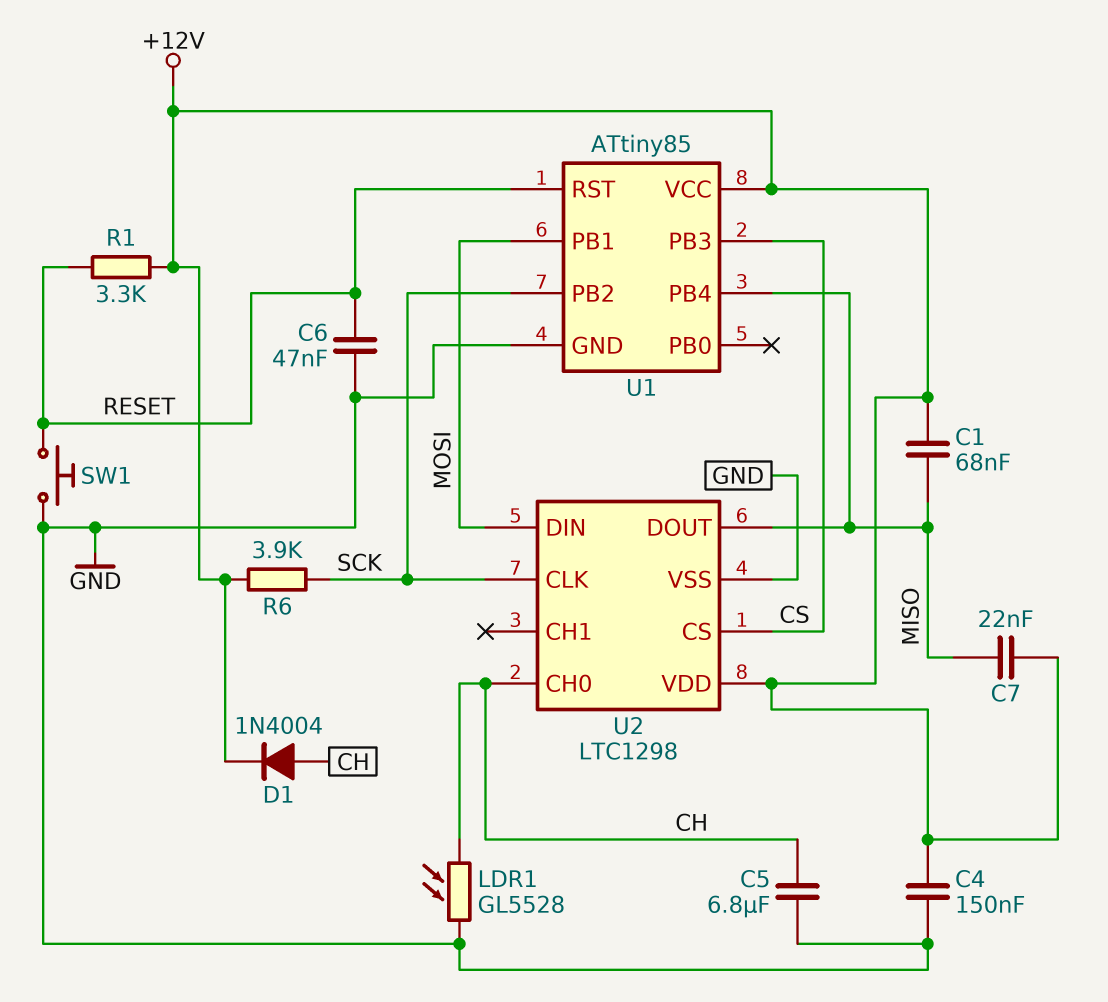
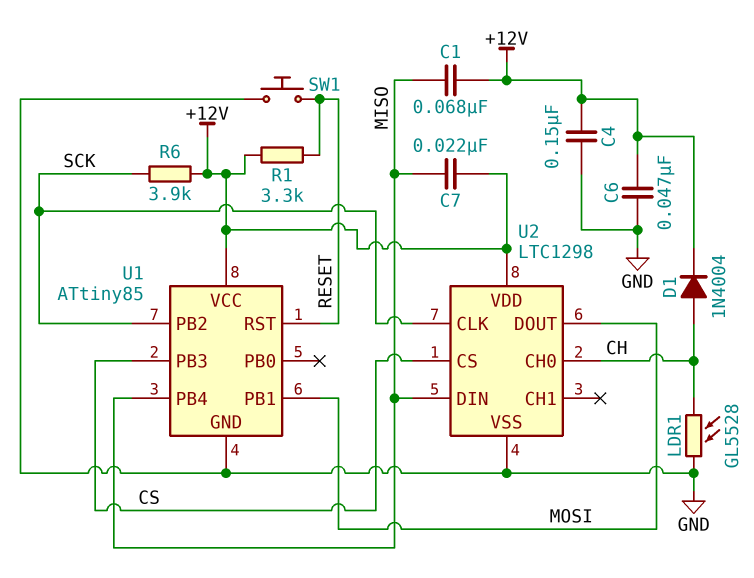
C5: 6.8uF (CH, GND) -> none
C6: 47nF (GND, RESET) -> 47nF (+12V, GND)
U2 pin DIN: MOSI -> MISO
U2 pin DOUT: MISO -> MOSI

